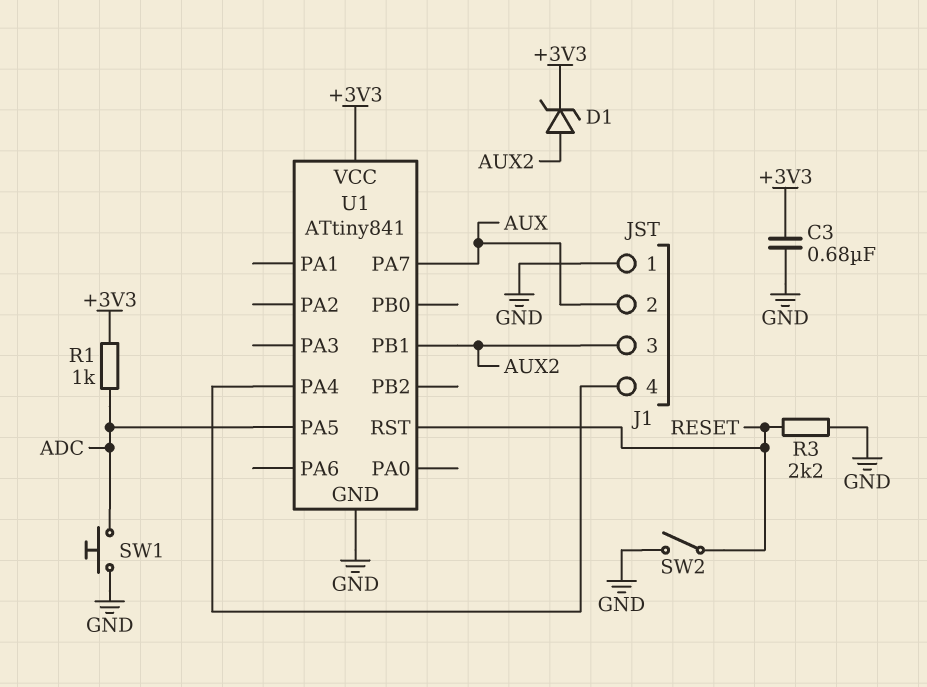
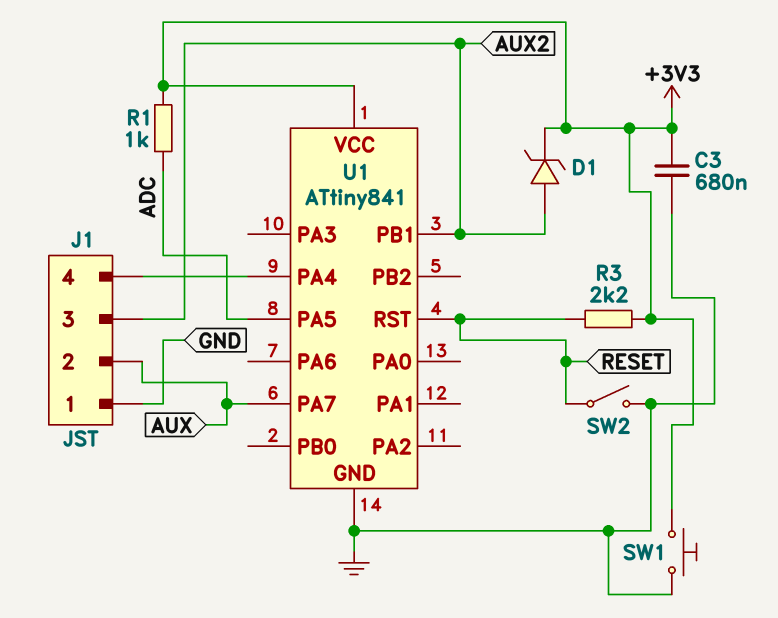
R3: 2.2k (GND, RESET) -> 2.2k (+3V3, RESET)
SW1: button (ADC, GND) -> button (+3V3, GND)

